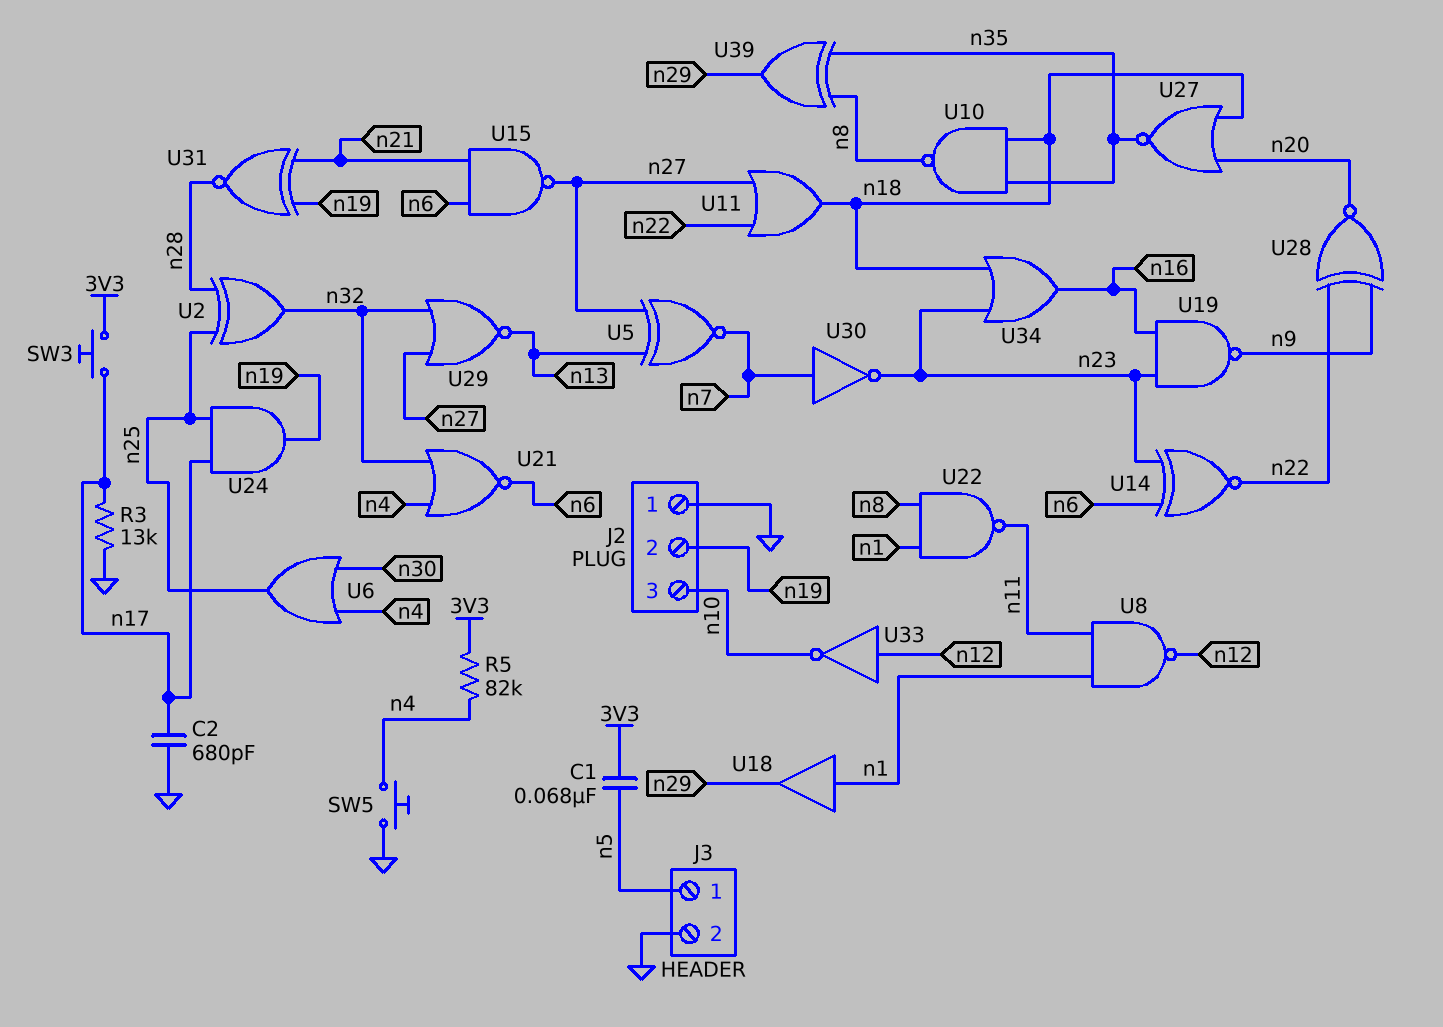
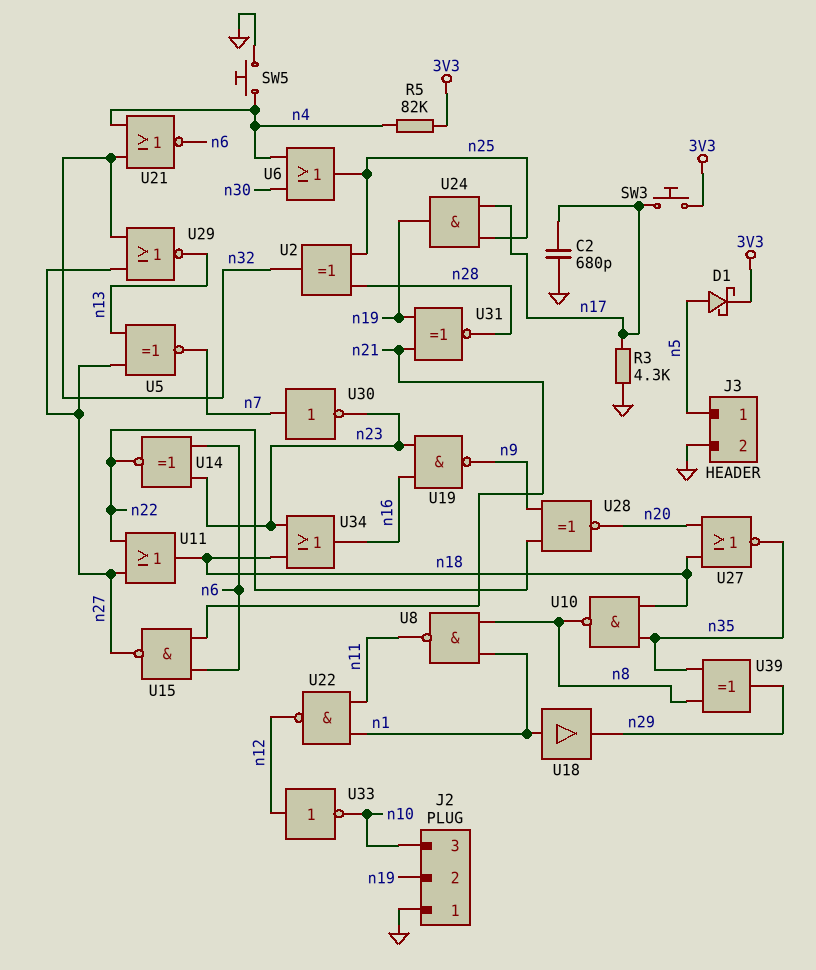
C1: 68nF (3V3, n5) -> none
D1: none -> schottky (A n5, K 3V3)
R3: 13k (GND, n17) -> 4.3k (GND, n17)
U8: NAND (in n1, in n11, out n12) -> NAND (in n1, in n8, out n11)
U22: NAND (in n1, in n8, out n11) -> NAND (in n1, in n11, out n12)

